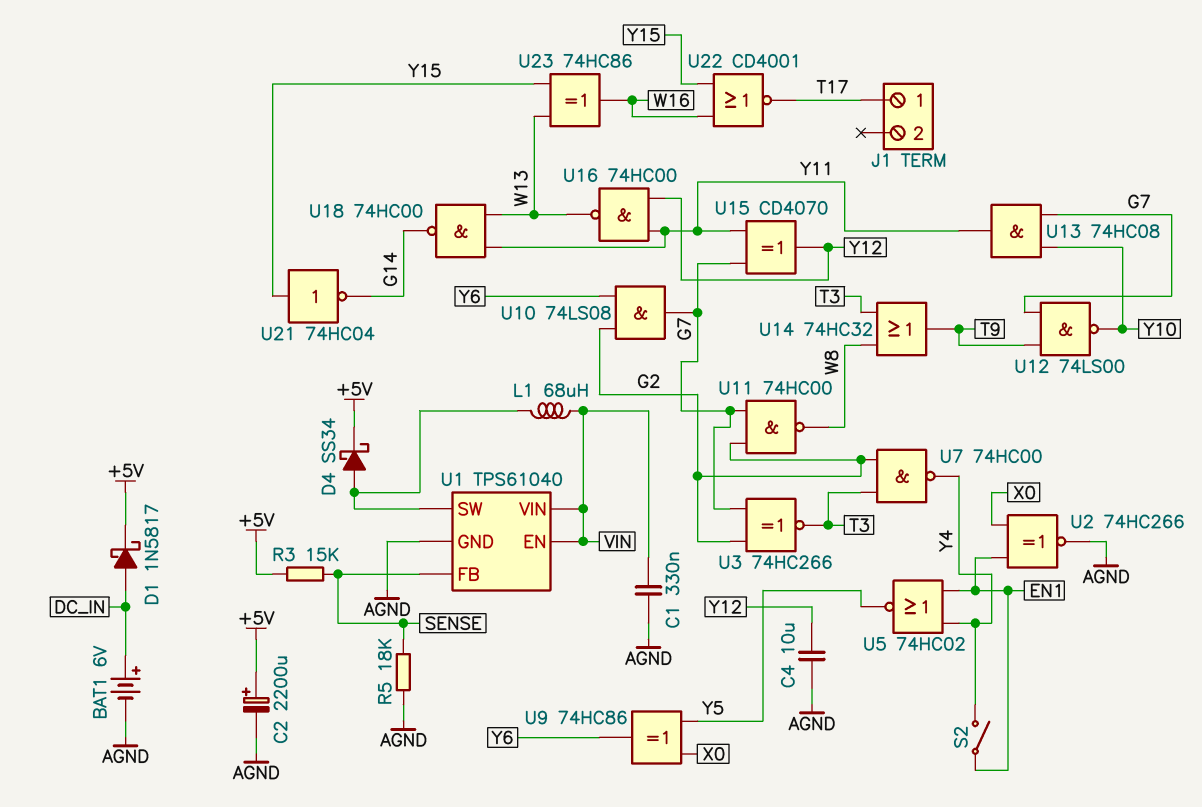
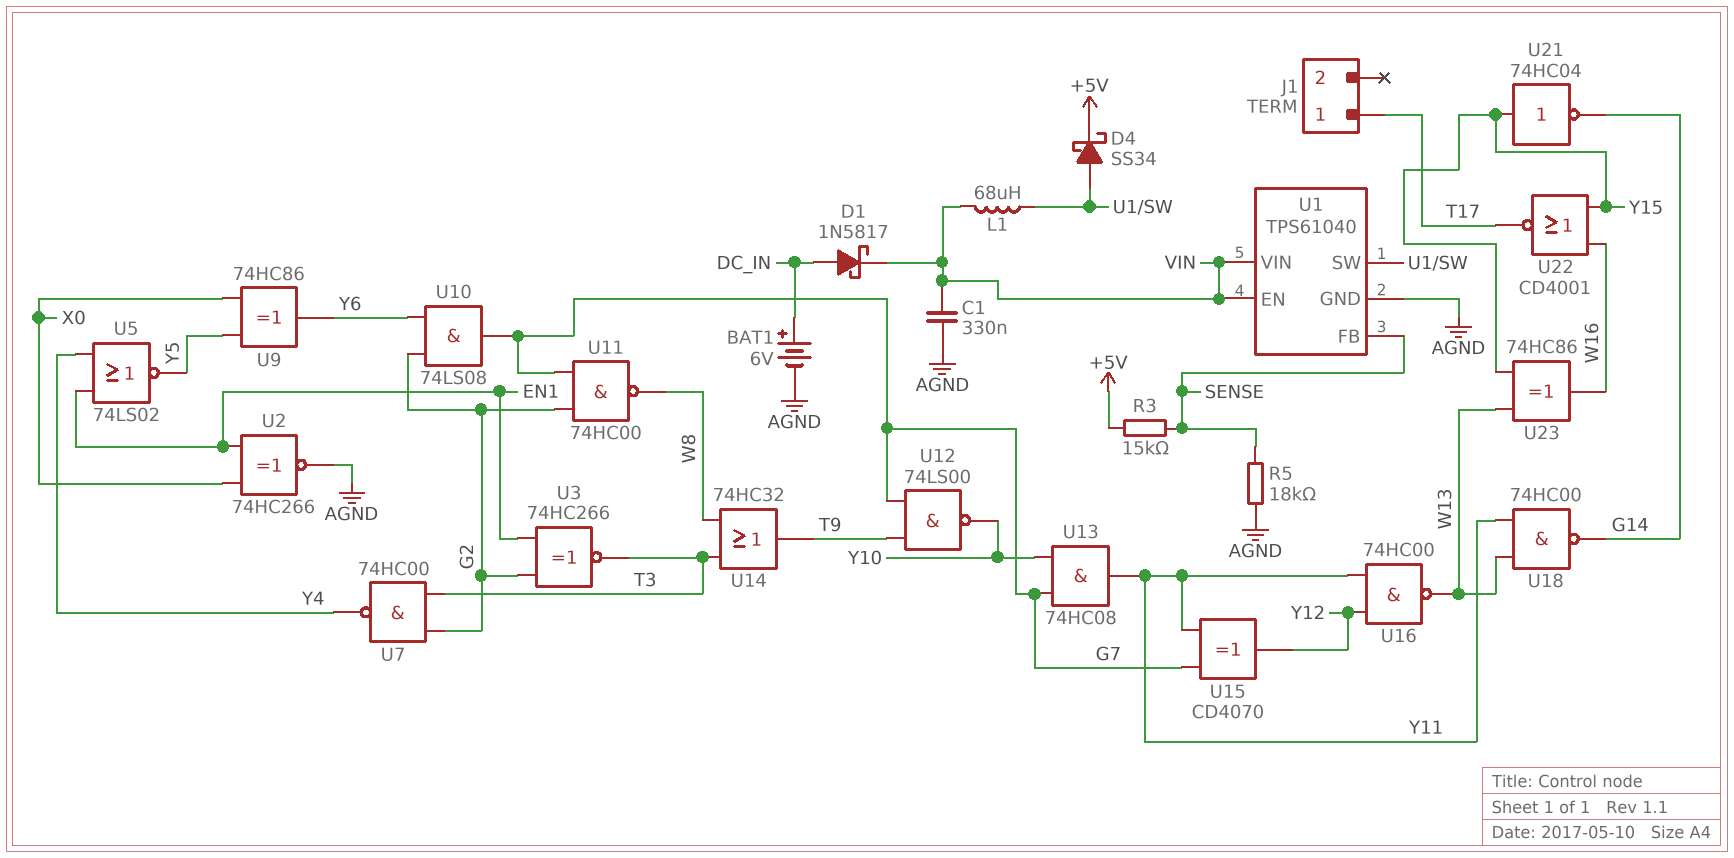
C2: 2200uF (plus +5V, minus AGND) -> none
C4: 10uF (AGND, Y12) -> none
D1: schottky 1N5817 (A DC_IN, K +5V) -> schottky 1N5817 (A DC_IN, K VIN)
S2: switch (EN1, Y4) -> none
U3: XNOR 74HC266 (in G2, in G7, out T3) -> XNOR 74HC266 (in EN1, in G2, out T3)
U5: NOR 74HC02 (in EN1, in Y4, out Y5) -> NOR 74LS02 (in EN1, in Y4, out Y5)

